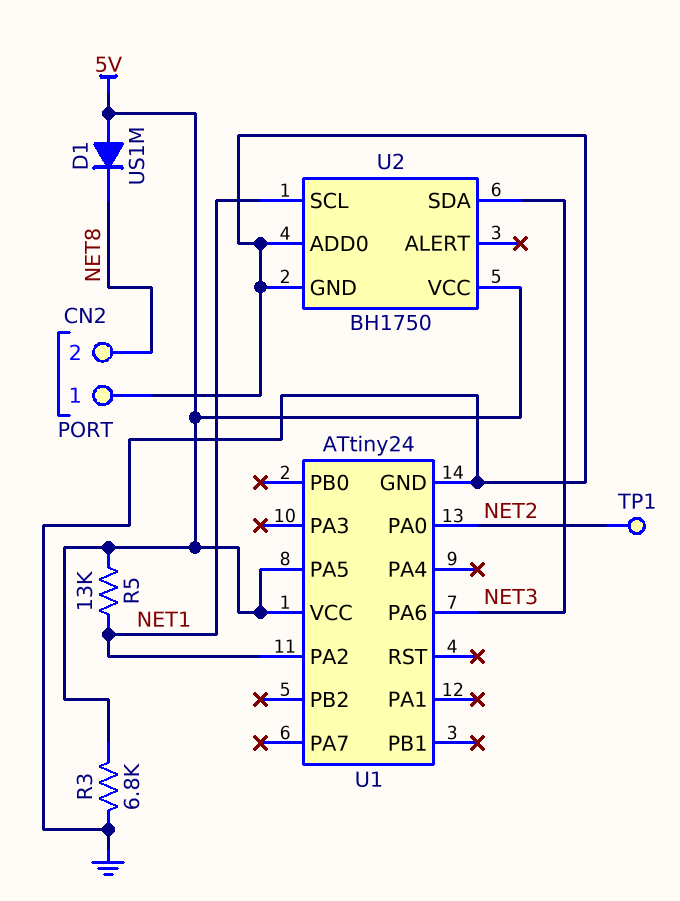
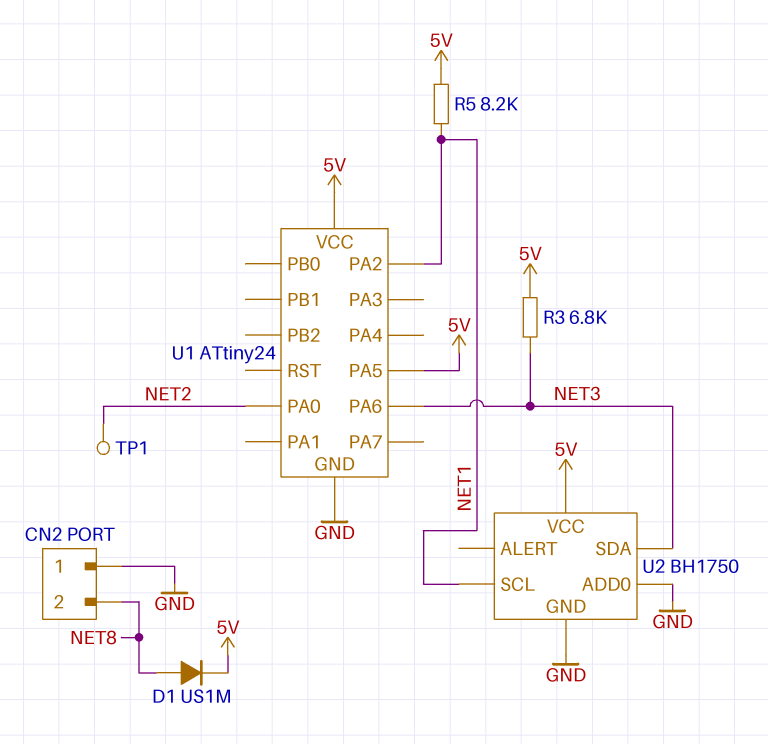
D1: diode US1M (A 5V, K NET8) -> diode US1M (A NET8, K 5V)
R3: 6.8k (5V, GND) -> 6.8k (5V, NET3)
R5: 13k (5V, NET1) -> 8.2k (5V, NET1)

